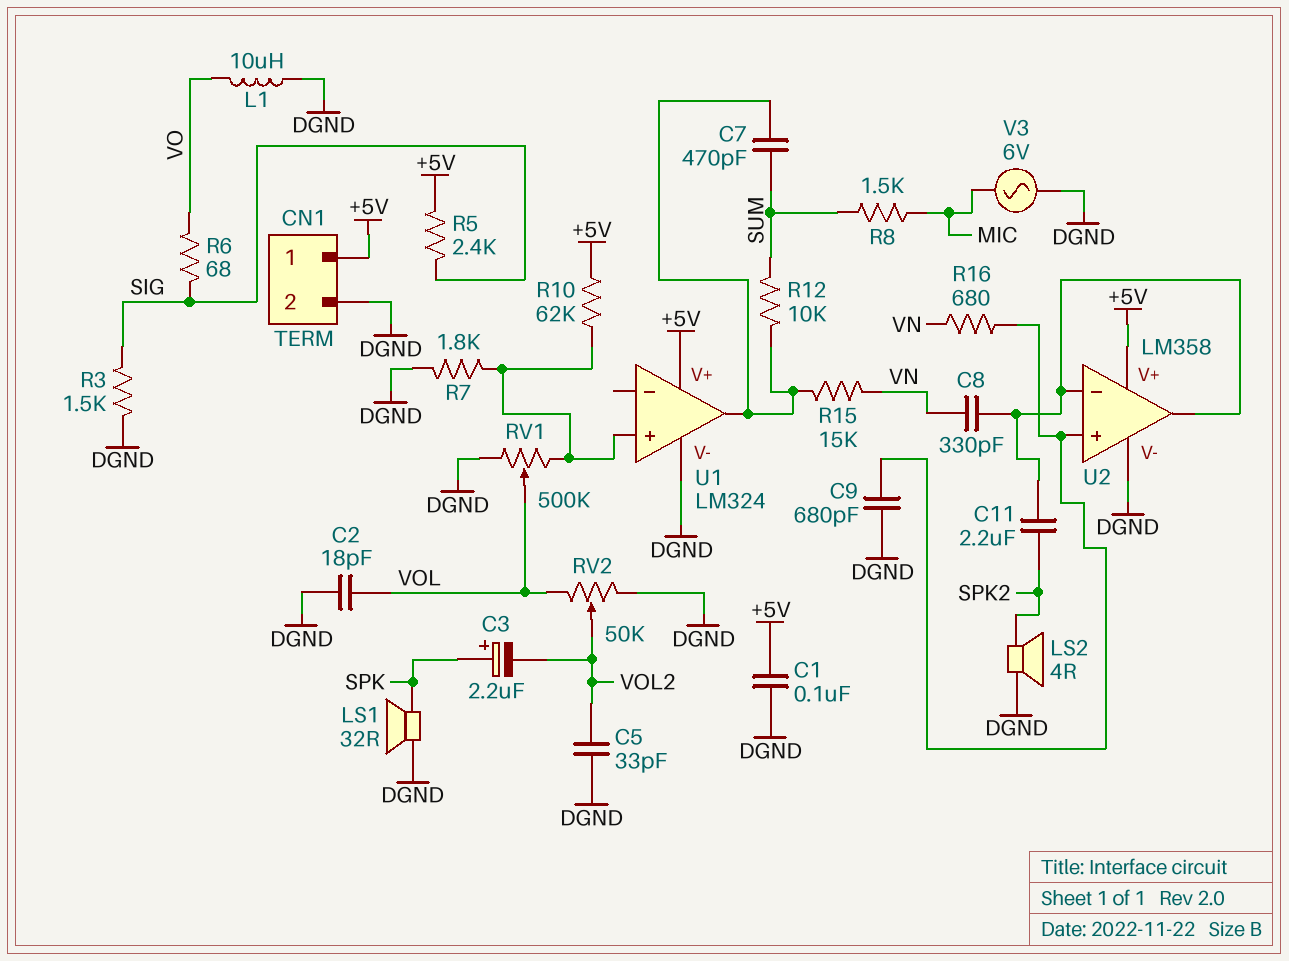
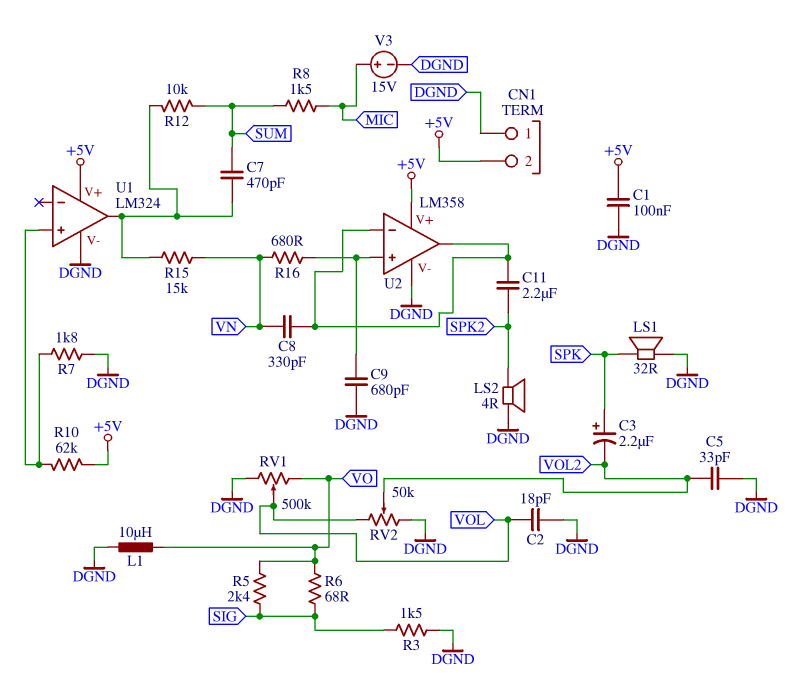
CN1 pin 1: +5V -> DGND
CN1 pin 2: DGND -> +5V
R5: 2.4k (+5V, SIG) -> 2.4k (SIG, VO)
RV1: 500k (DGND, U1/in+, wiper VOL) -> 500k (DGND, VO, wiper VOL)
V3: AC 6V (DGND, MIC) -> 15V (plus MIC, minus DGND)

